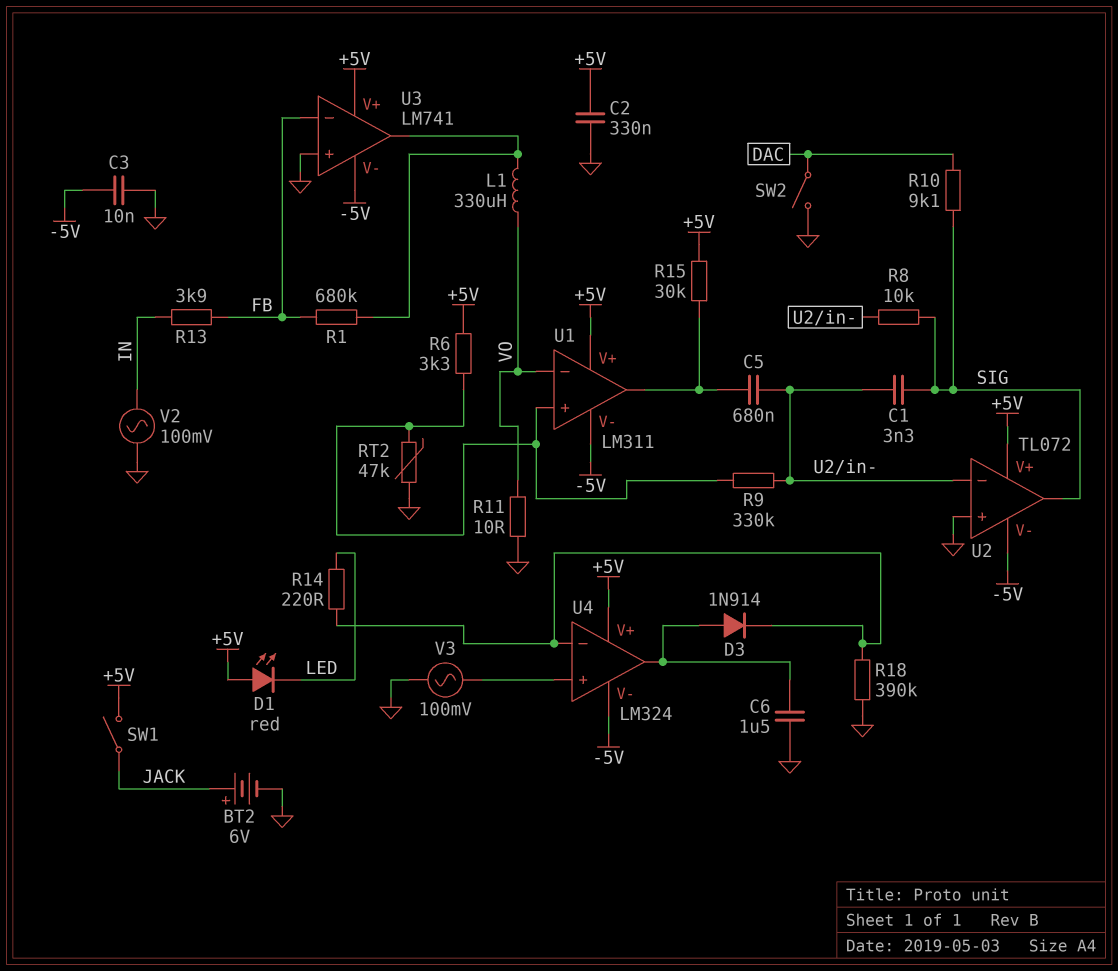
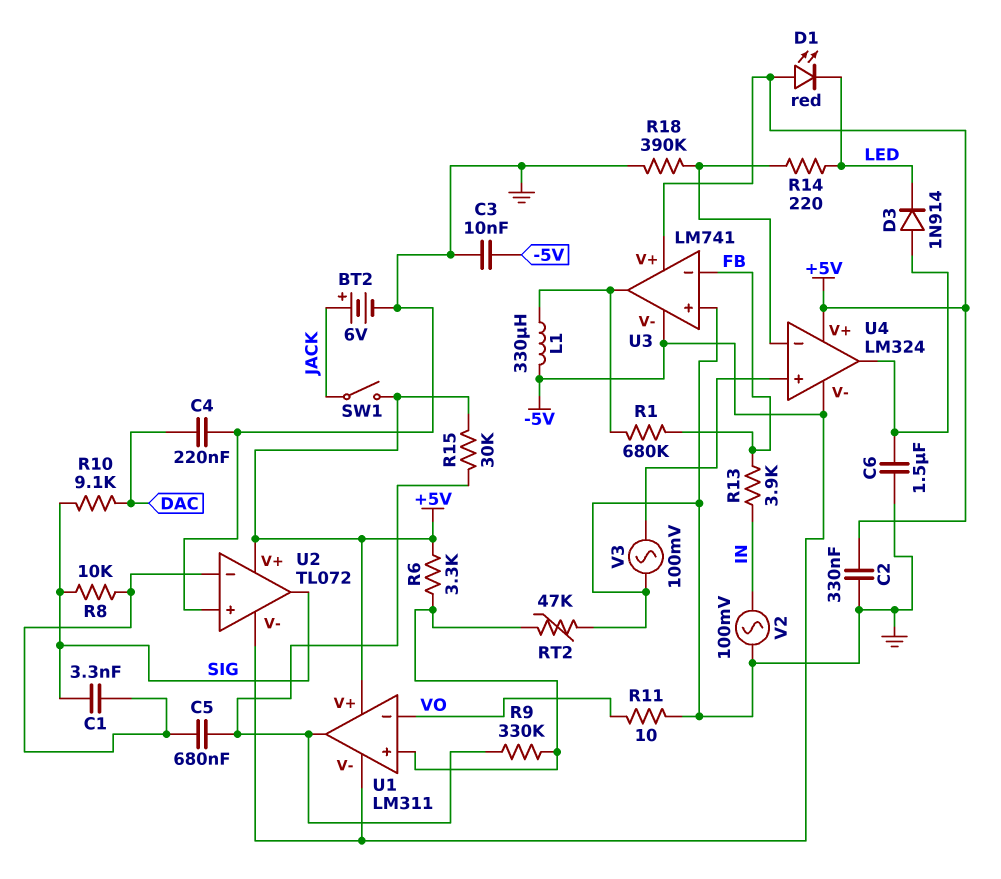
C4: none -> 220nF (DAC, GND)
D3: diode 1N914 (A U4/out, K U4/in-) -> diode 1N914 (A U4/out, K LED)
L1: 330uH (U3/out, VO) -> 330uH (-5V, U3/out)
R9: 330k (U1/in+, U2/in-) -> 330k (U1/in+, U1/out)
SW2: switch (DAC, GND) -> none

